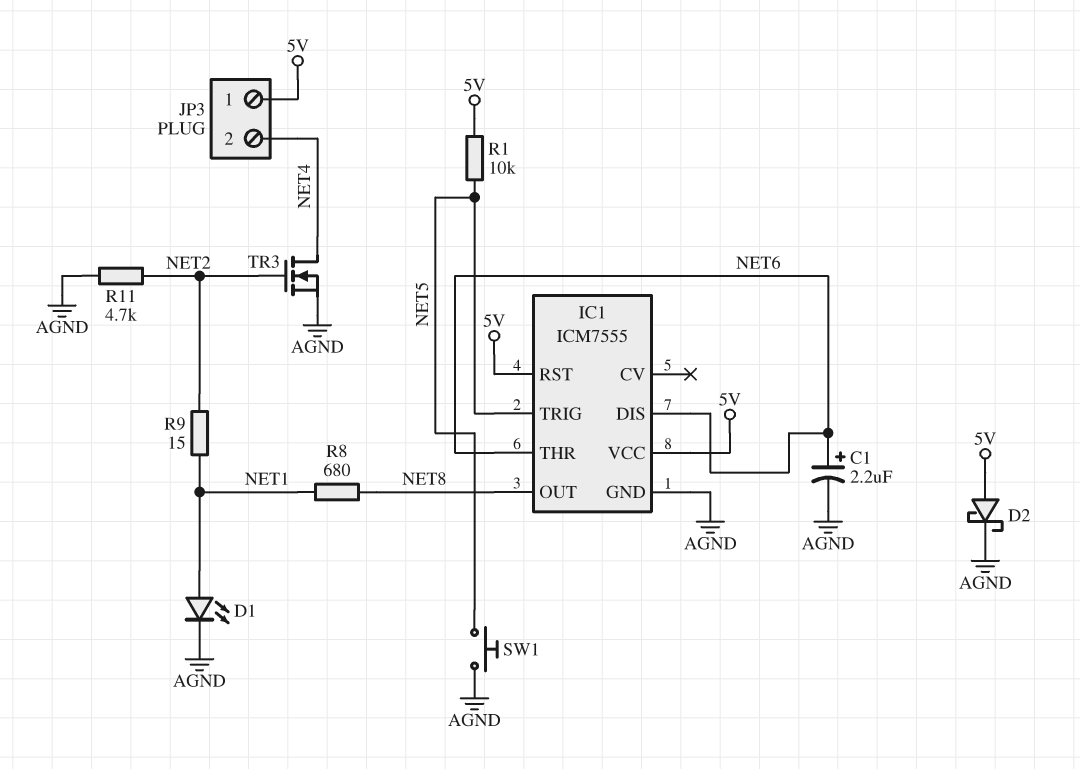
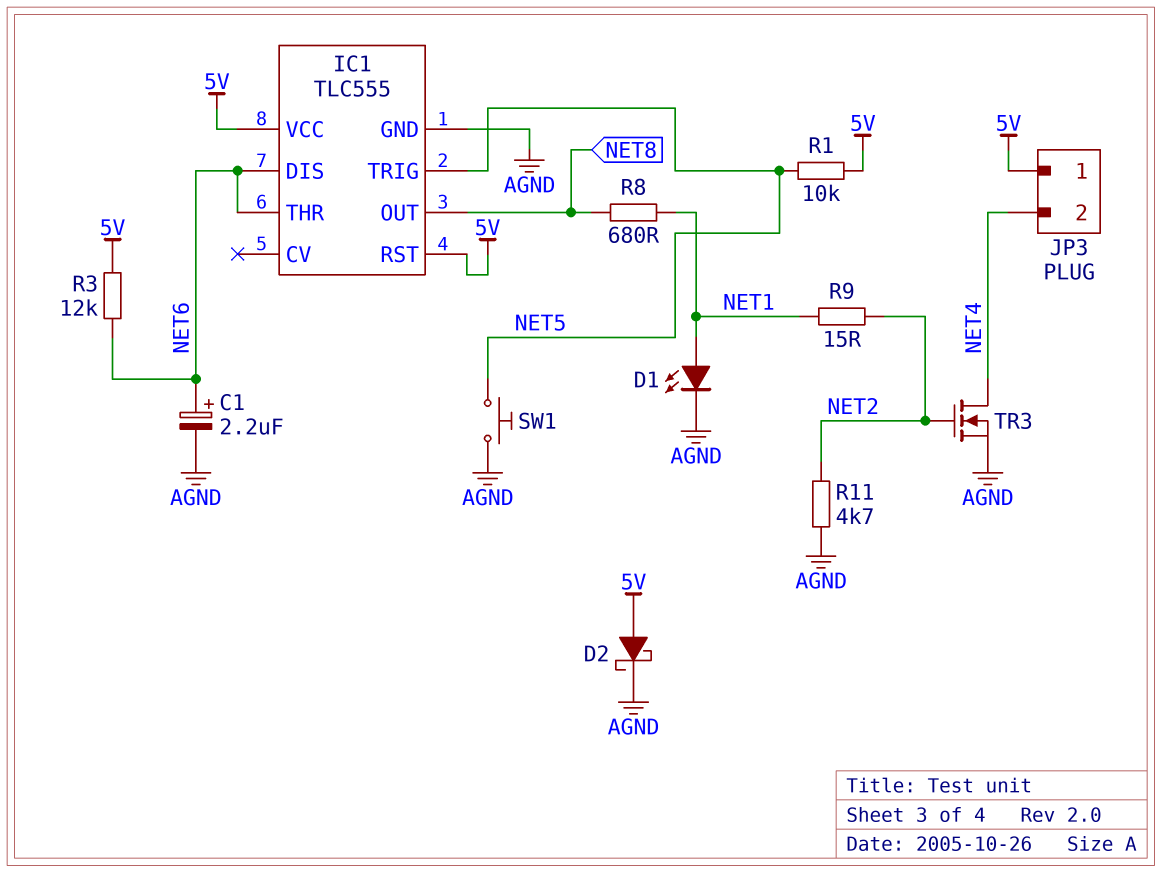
IC1: ICM7555 -> TLC555
R3: none -> 12k (5V, NET6)

